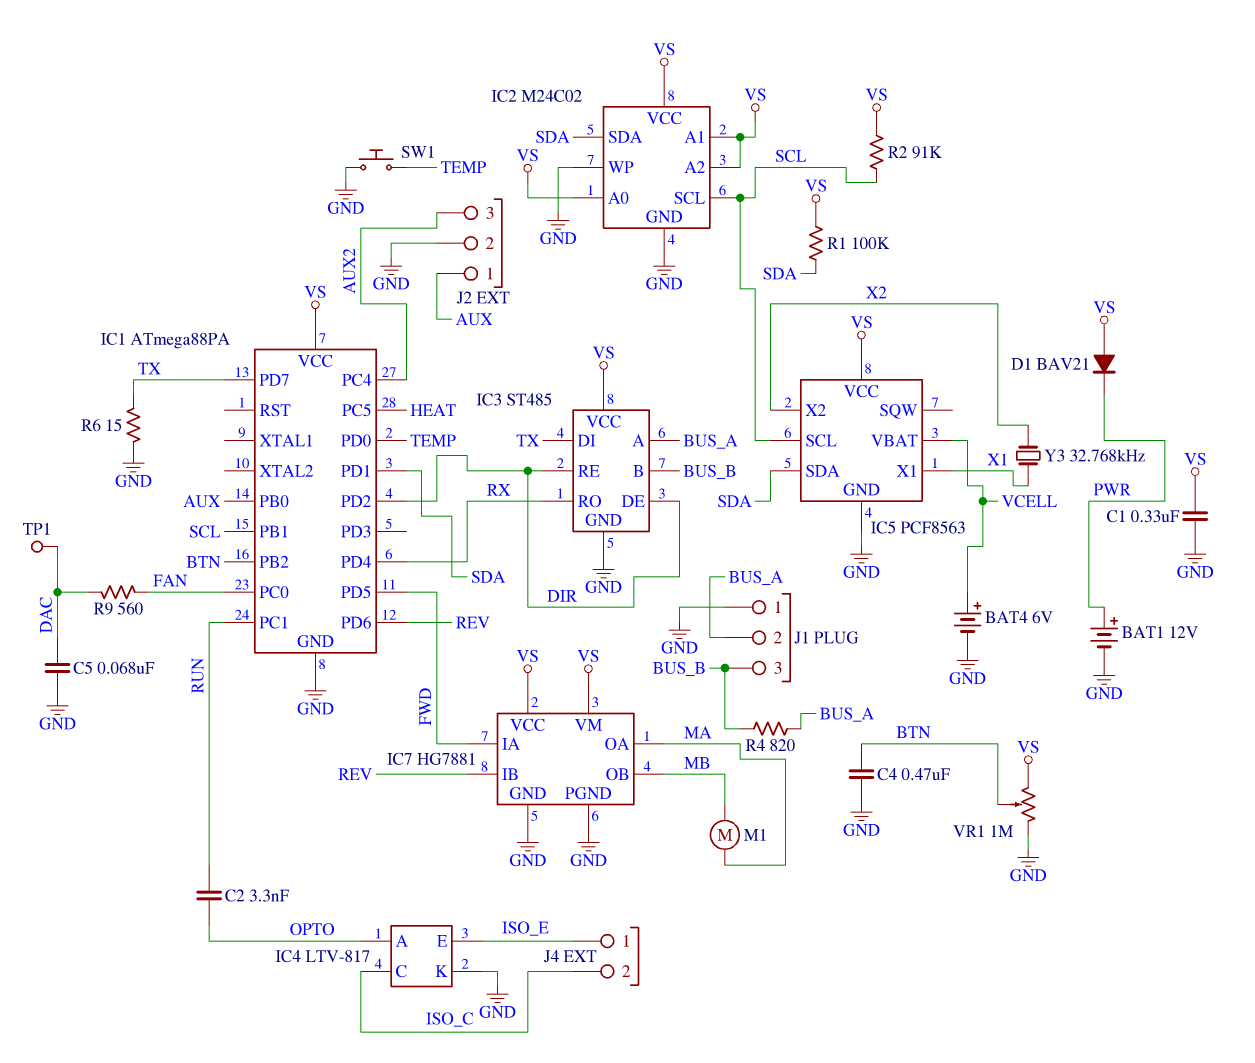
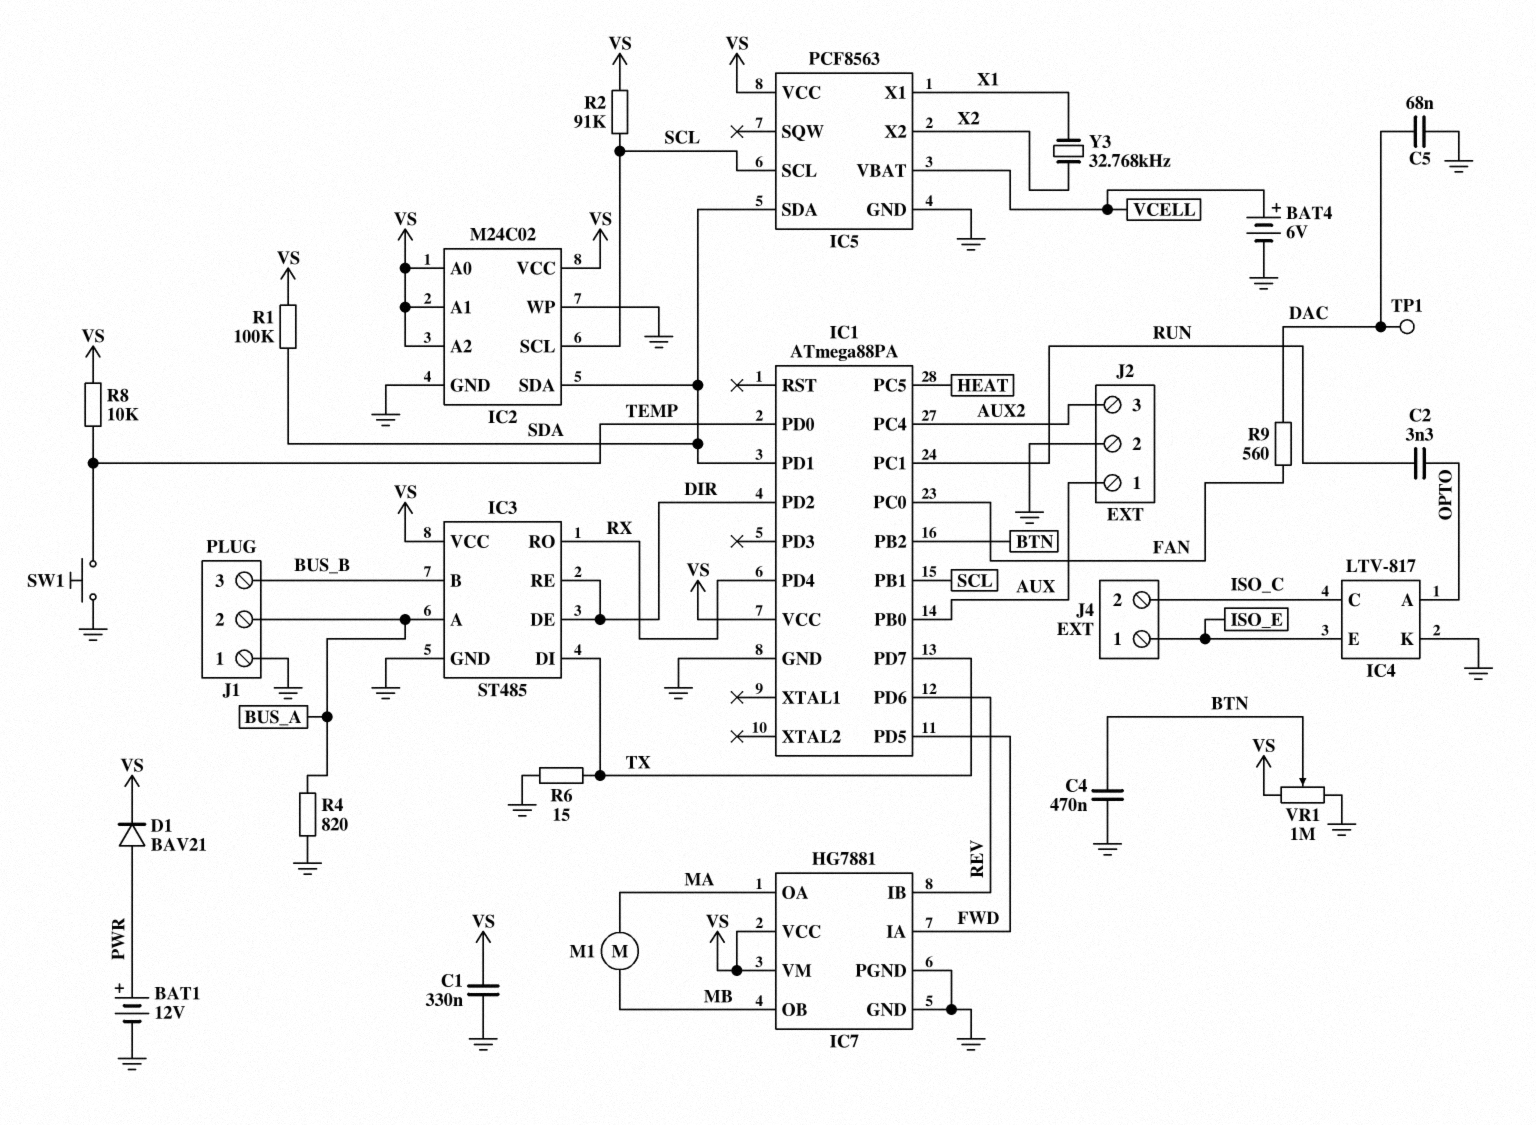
D1: diode BAV21 (A VS, K PWR) -> diode BAV21 (A PWR, K VS)
R4: 820 (BUS_A, BUS_B) -> 820 (BUS_A, GND)
R8: none -> 10k (TEMP, VS)

